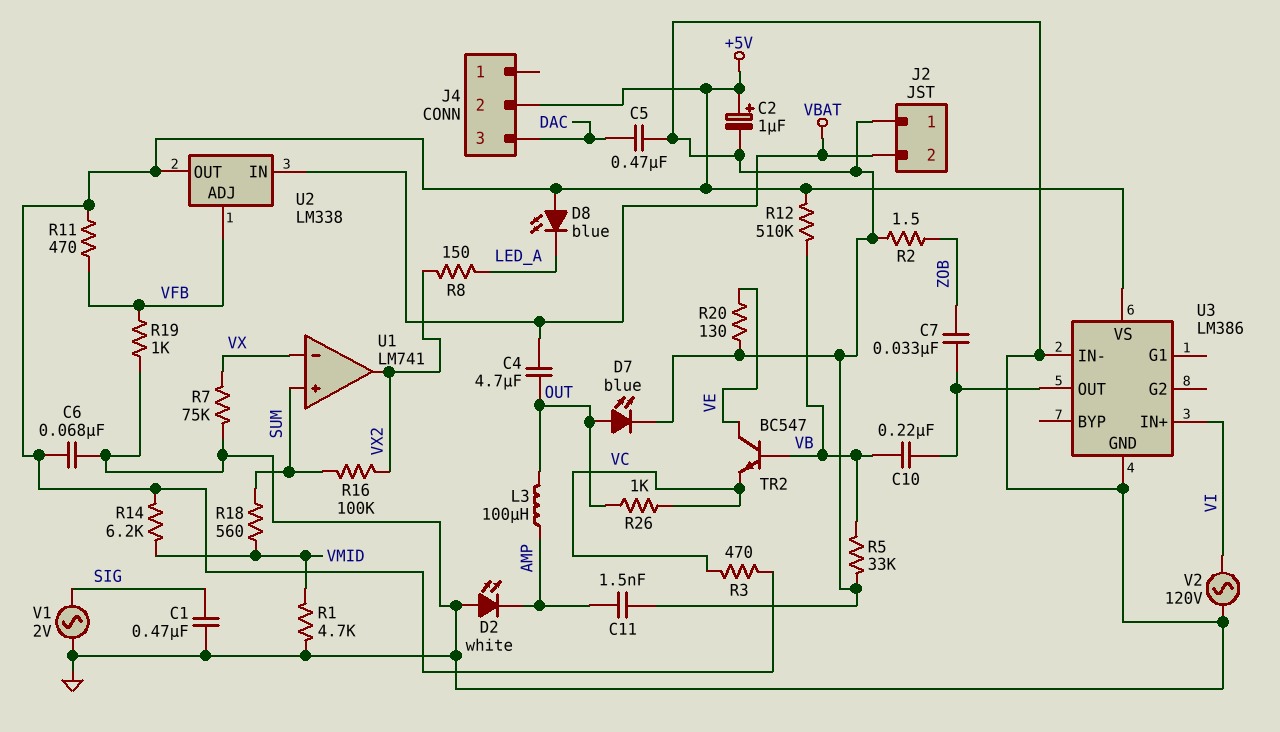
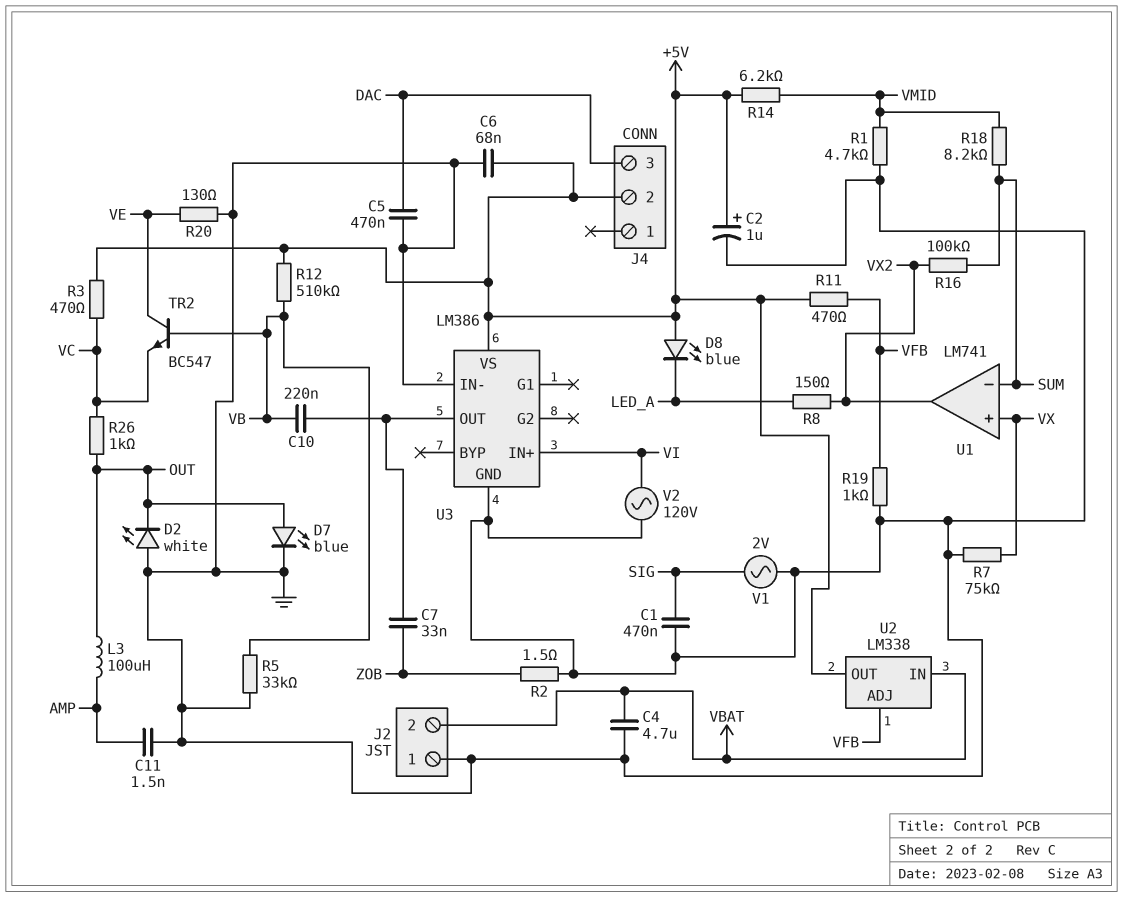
C4: 4.7uF (OUT, VBAT) -> 4.7uF (GND, VBAT)
D2: LED white (A GND, K AMP) -> LED white (A GND, K OUT)
R18: 560 (SUM, VMID) -> 8.2k (SUM, VMID)
U1 pin in+: SUM -> VX
U1 pin in-: VX -> SUM

